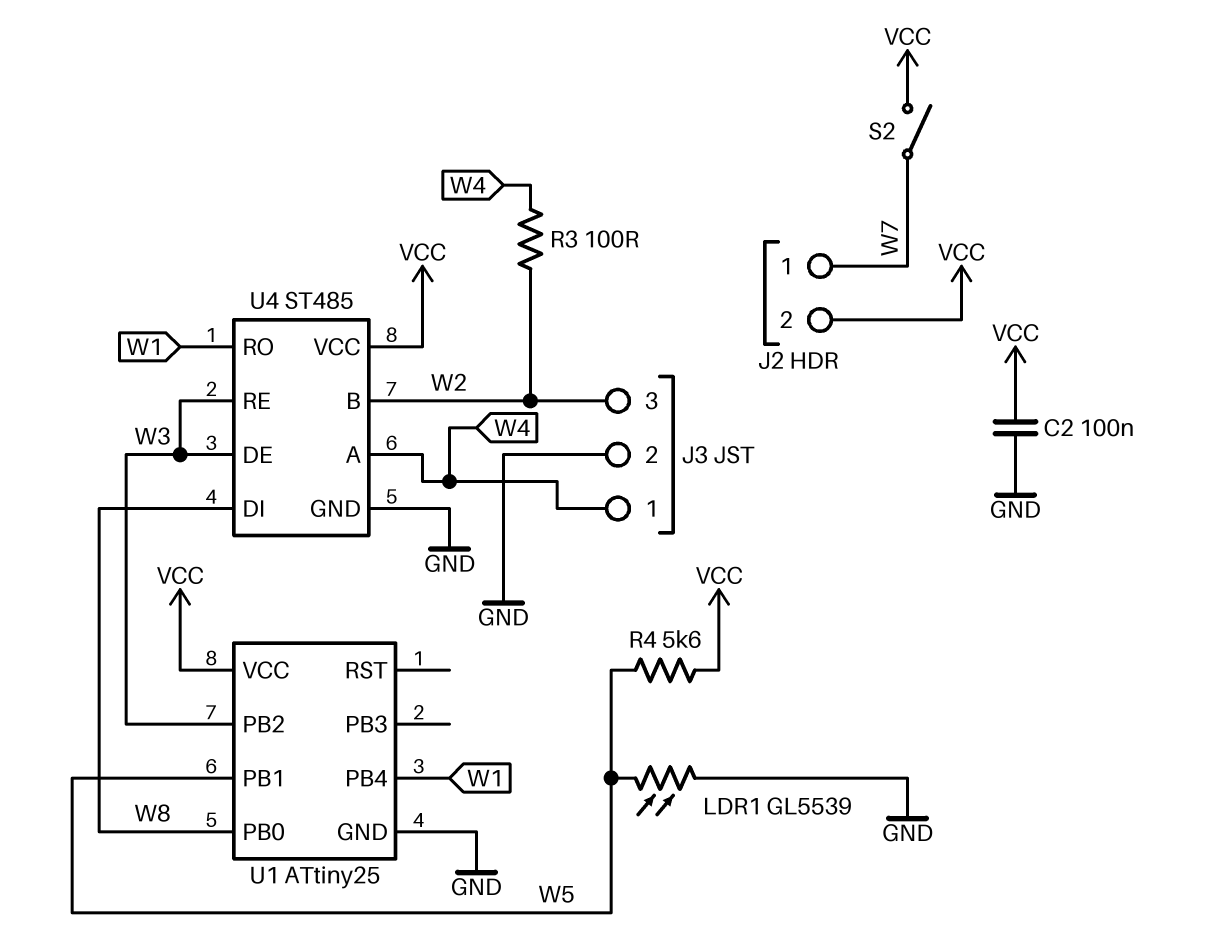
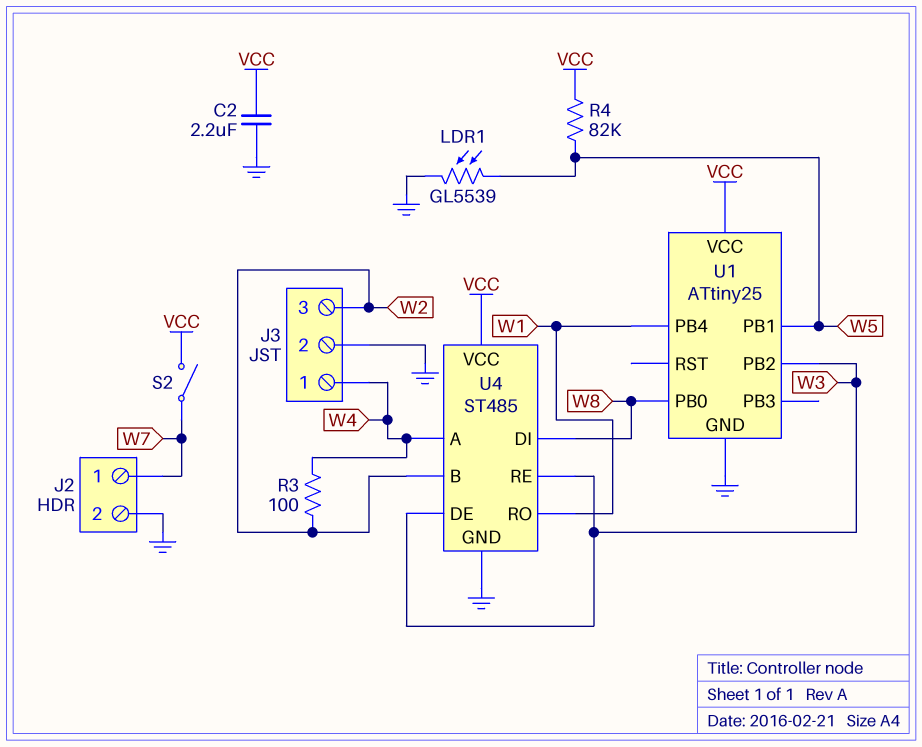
C2: 100nF (GND, VCC) -> 2.2uF (GND, VCC)
J2 pin 2: VCC -> GND
R4: 5.6k (VCC, W5) -> 82k (VCC, W5)

